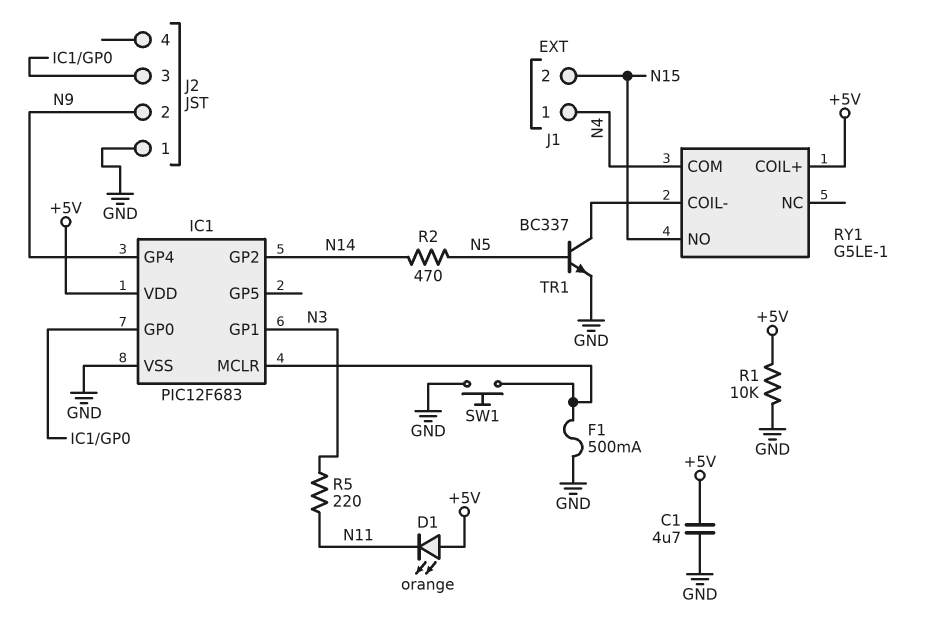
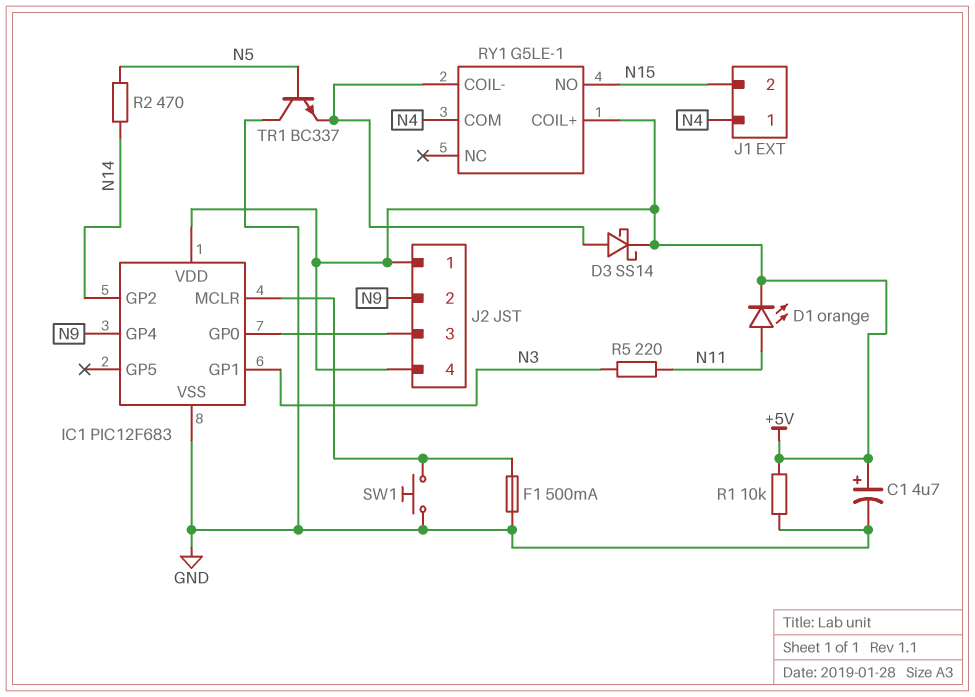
C1: 4.7uF (+5V, GND) -> 4.7uF (plus +5V, minus GND)
D1: LED orange (A +5V, K N11) -> LED orange (A N11, K +5V)
D3: none -> schottky SS14 (A RY1/COIL-, K +5V)
J2 pin 1: GND -> +5V
J2 pin 4: none -> +5V
TR1: NPN BC337 (B N5, C RY1/COIL-, E GND) -> NPN BC337 (B N5, C GND, E RY1/COIL-)

